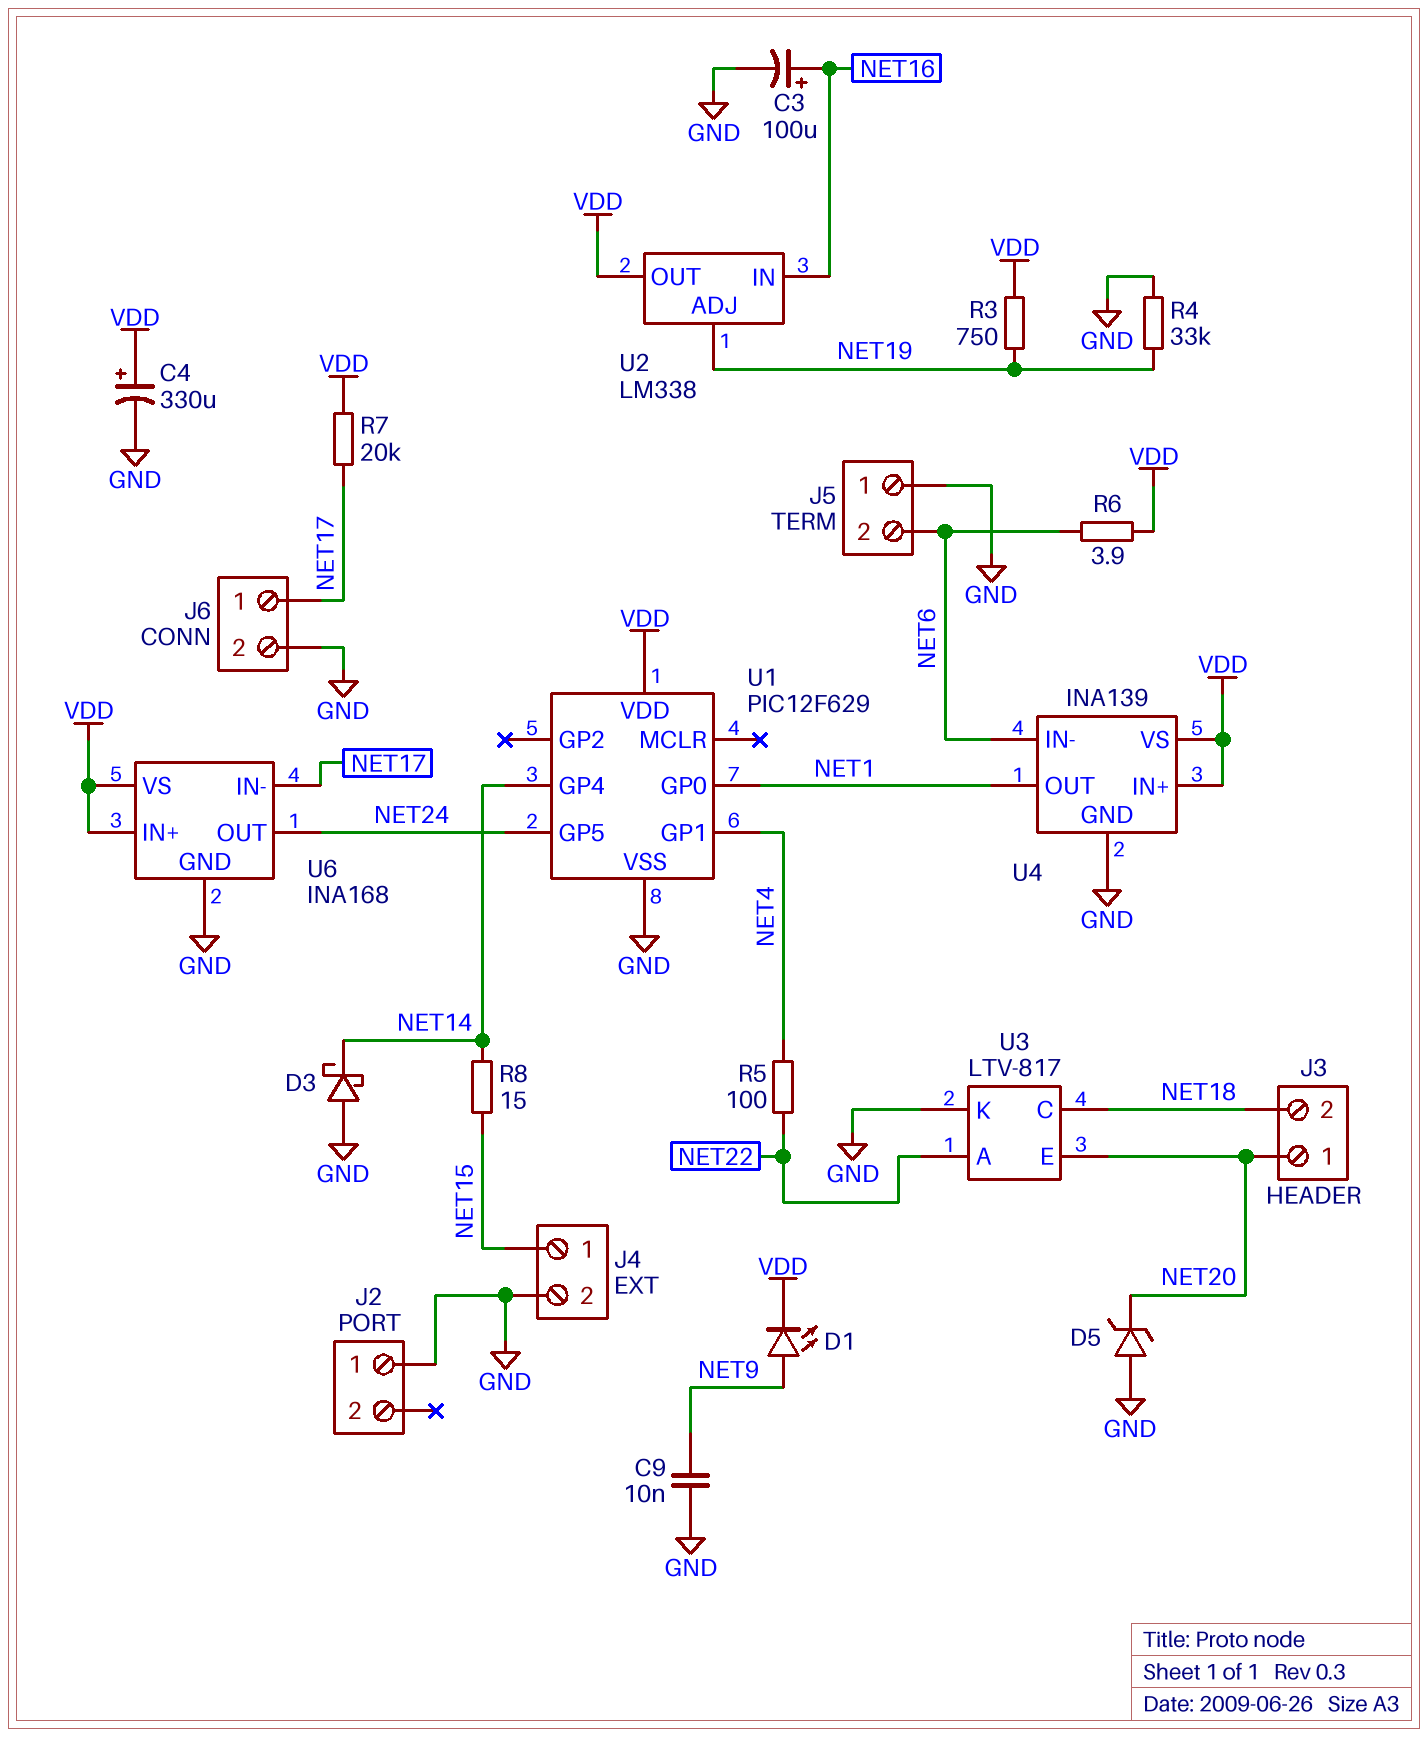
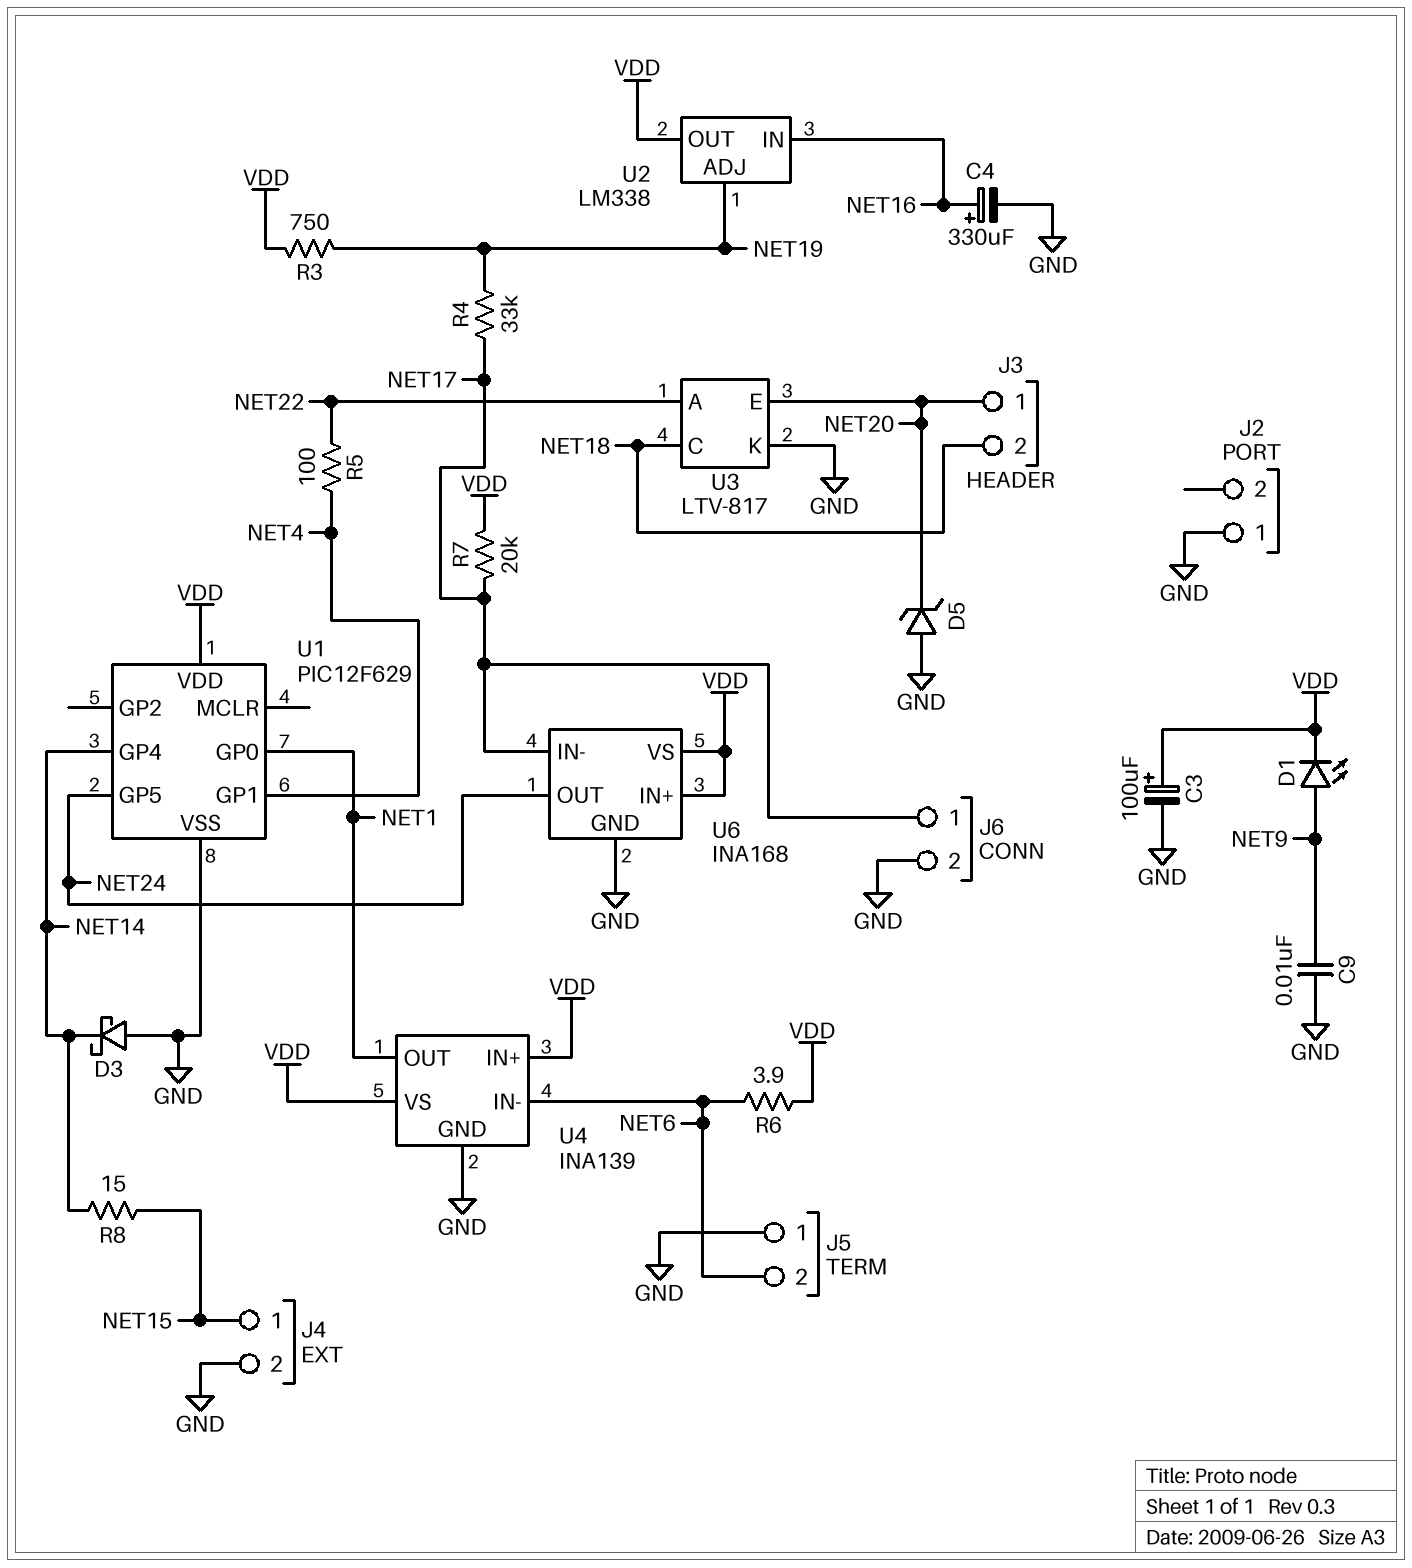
C3: 100uF (plus NET16, minus GND) -> 100uF (plus VDD, minus GND)
C4: 330uF (plus VDD, minus GND) -> 330uF (plus NET16, minus GND)
R4: 33k (GND, NET19) -> 33k (NET17, NET19)

